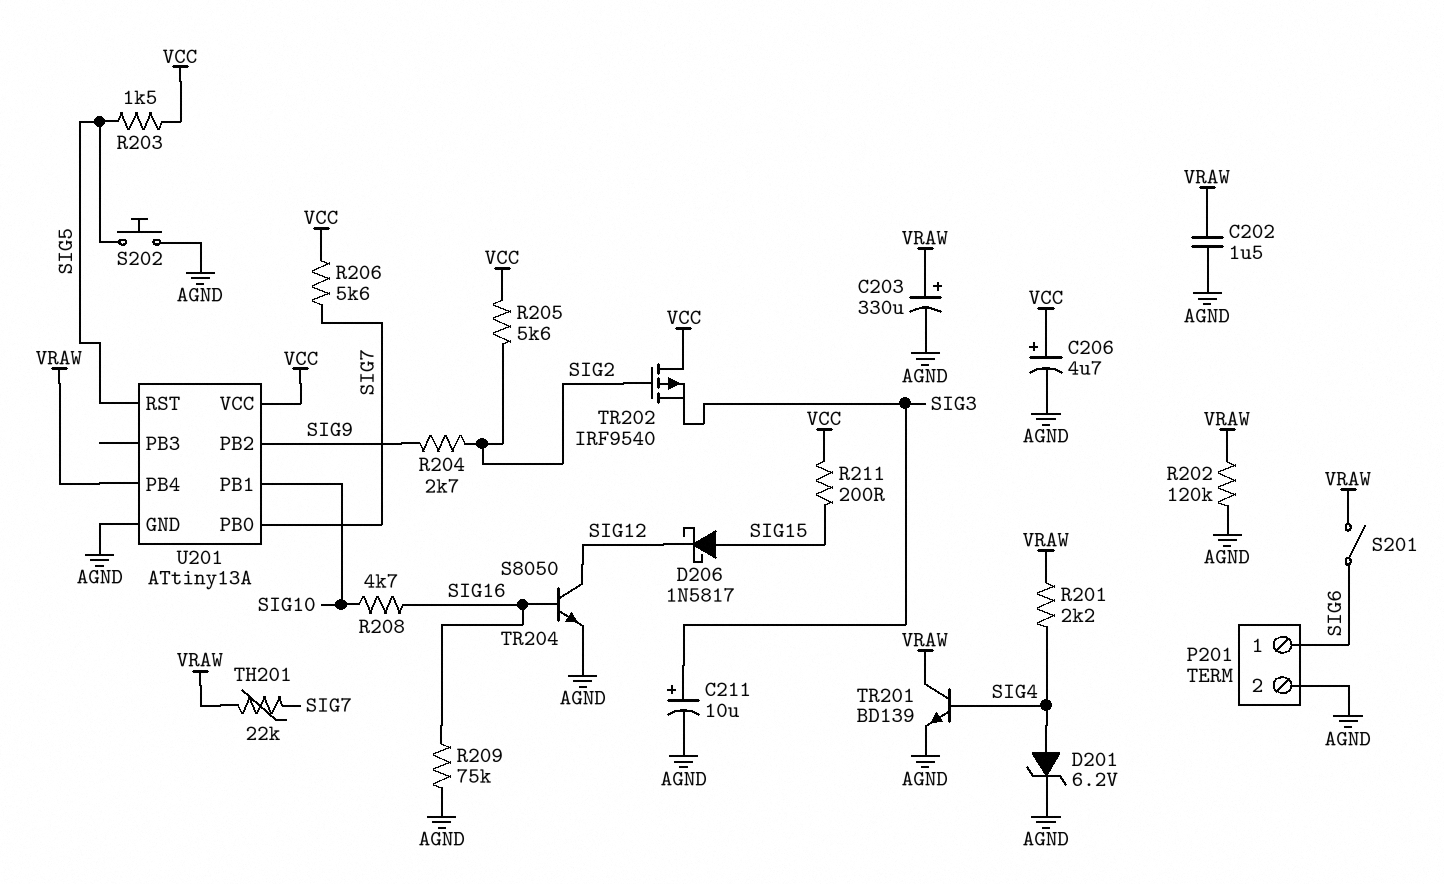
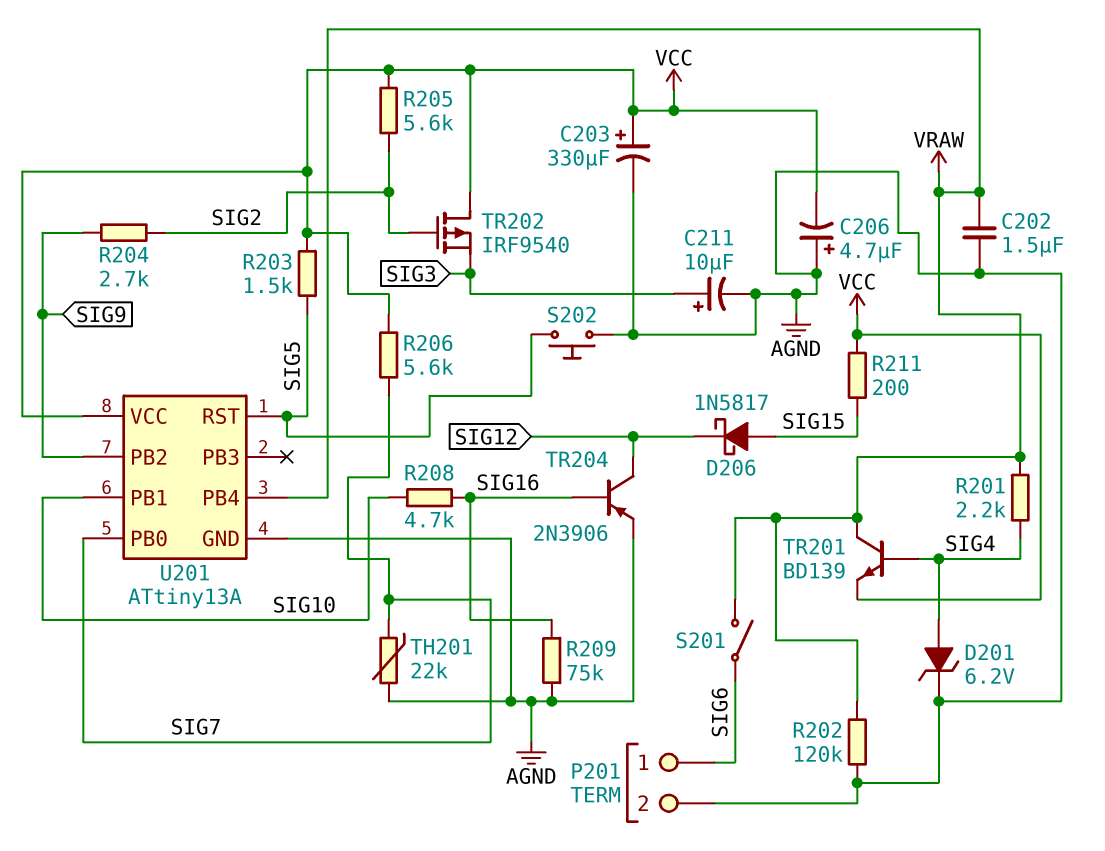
C203: 330uF (plus VRAW, minus AGND) -> 330uF (plus VCC, minus AGND)
C206: 4.7uF (plus VCC, minus AGND) -> 4.7uF (plus AGND, minus VCC)
TH201: 22k (SIG7, VRAW) -> 22k (AGND, SIG7)
TR201: NPN BD139 (B SIG4, C VRAW, E AGND) -> NPN BD139 (B SIG4, C VRAW, E VCC)
TR204: NPN S8050 (B SIG16, C SIG12, E AGND) -> PNP 2N3906 (B SIG16, C SIG12, E AGND)

